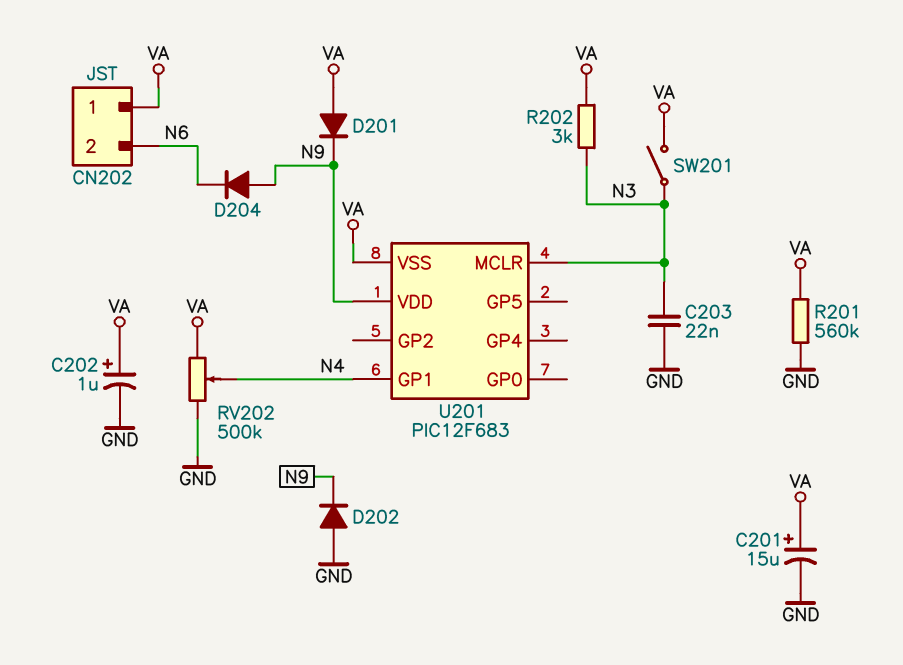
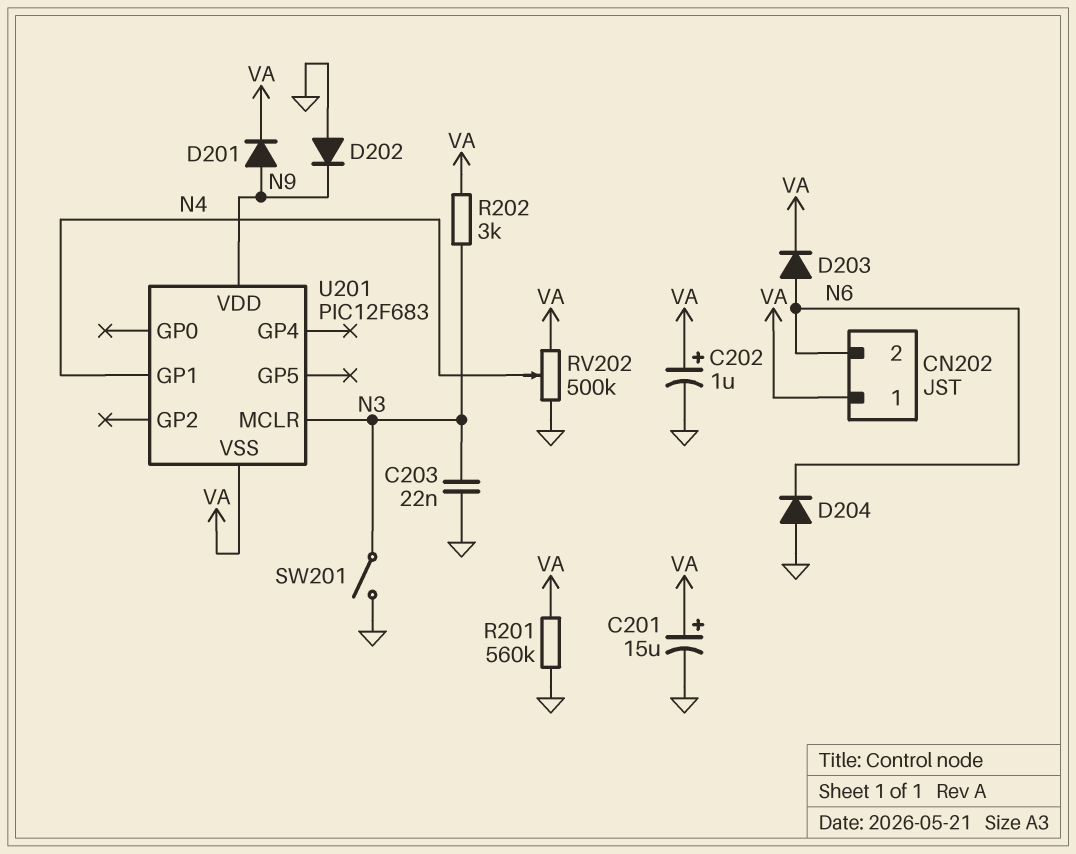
D201: diode (A VA, K N9) -> diode (A N9, K VA)
D203: none -> diode (A N6, K VA)
D204: diode (A N9, K N6) -> diode (A GND, K N6)
SW201: switch (N3, VA) -> switch (GND, N3)

